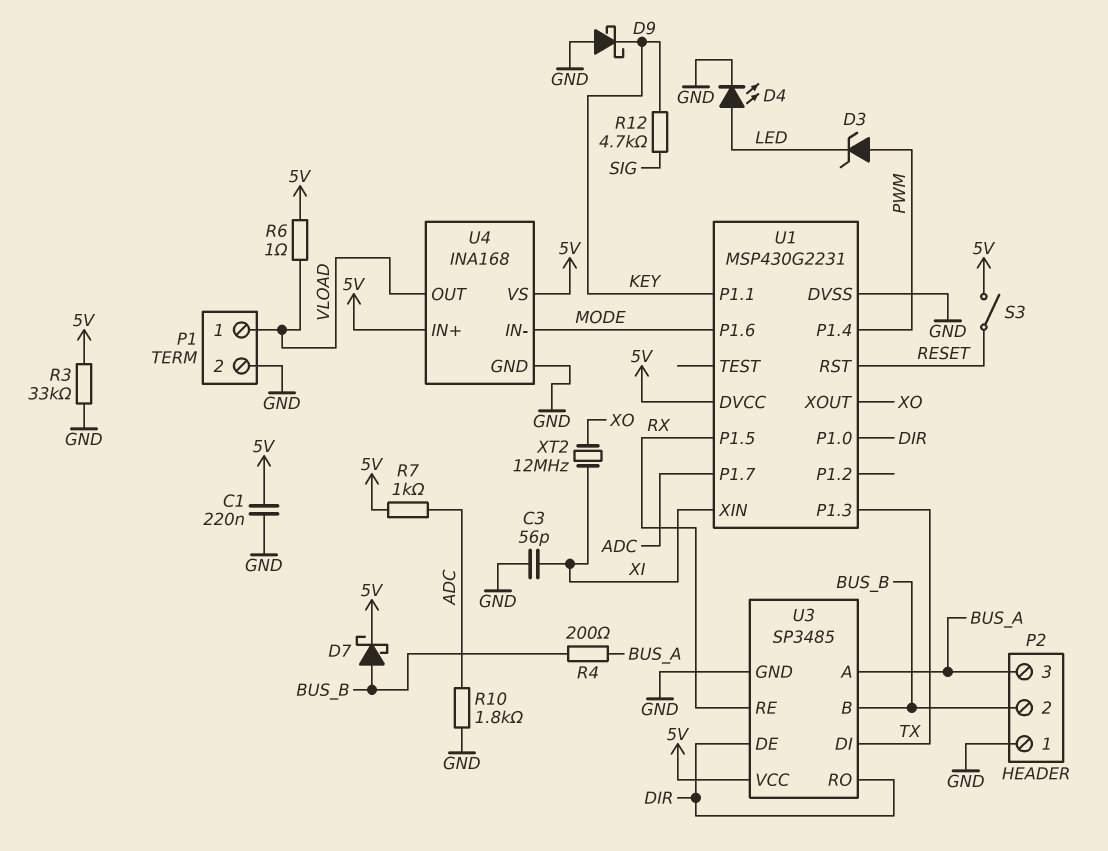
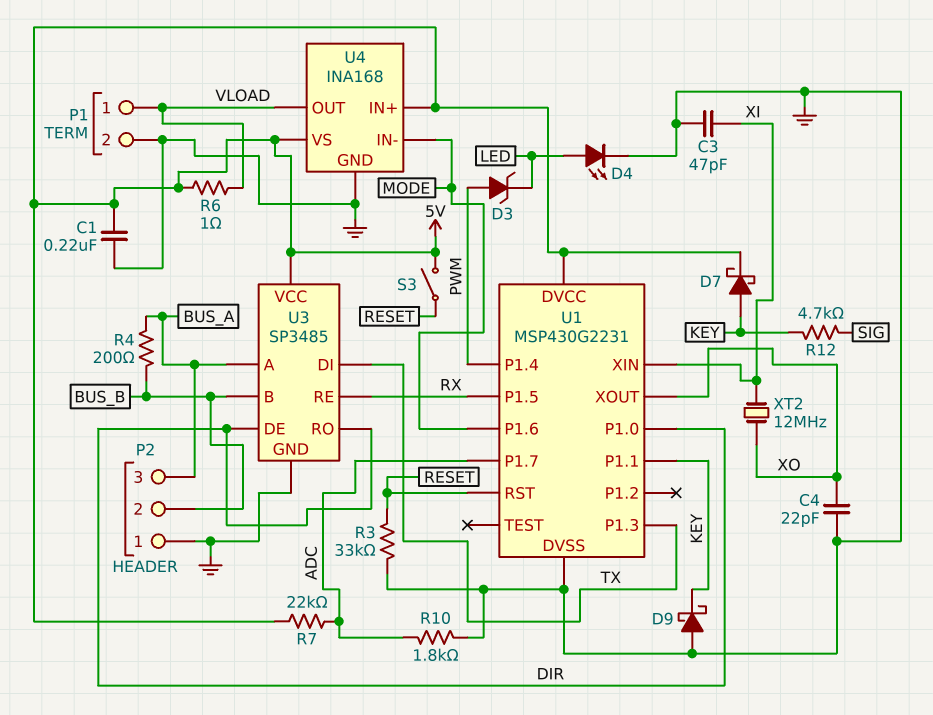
C3: 56pF (GND, XI) -> 47pF (GND, XI)
C4: none -> 22pF (GND, XO)
D7: schottky (A BUS_B, K 5V) -> schottky (A KEY, K 5V)
R3: 33k (5V, GND) -> 33k (GND, RESET)
R7: 1k (5V, ADC) -> 22k (5V, ADC)

